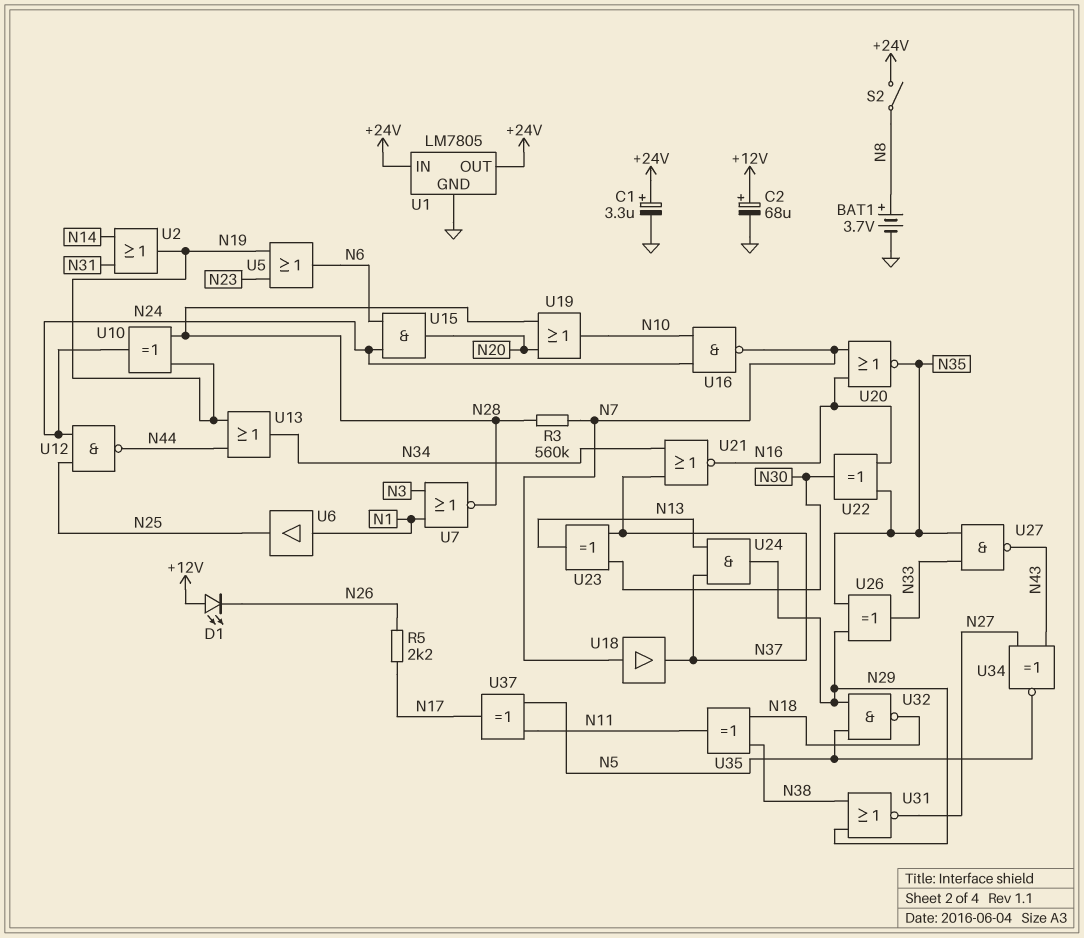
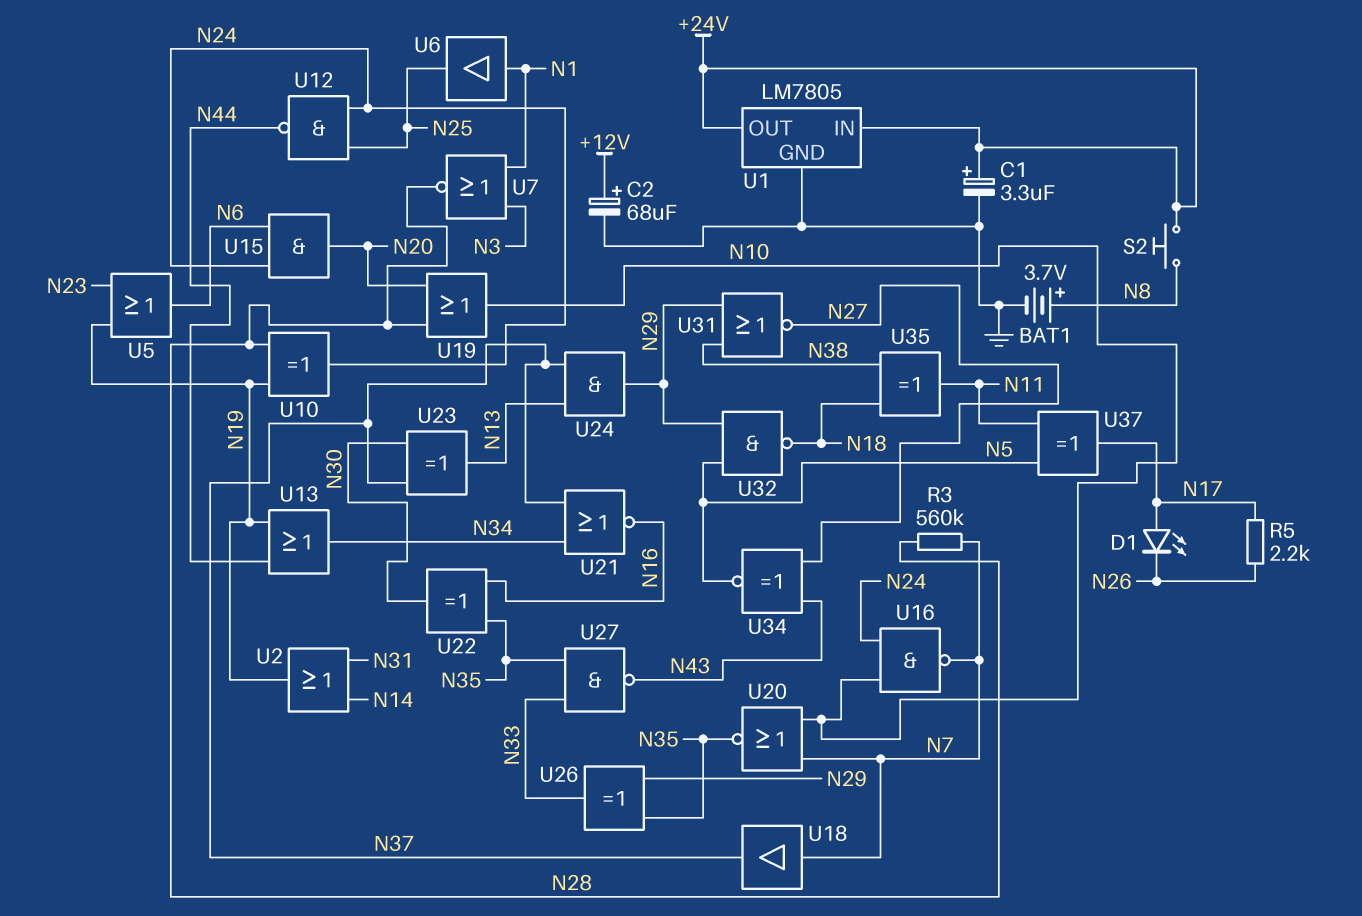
D1: LED (A +12V, K N26) -> LED (A N17, K N26)
S2: switch (+24V, N8) -> button (+24V, N8)
U20: NOR (in N7, in N16, out N35) -> NOR (in N7, in N10, out N35)

